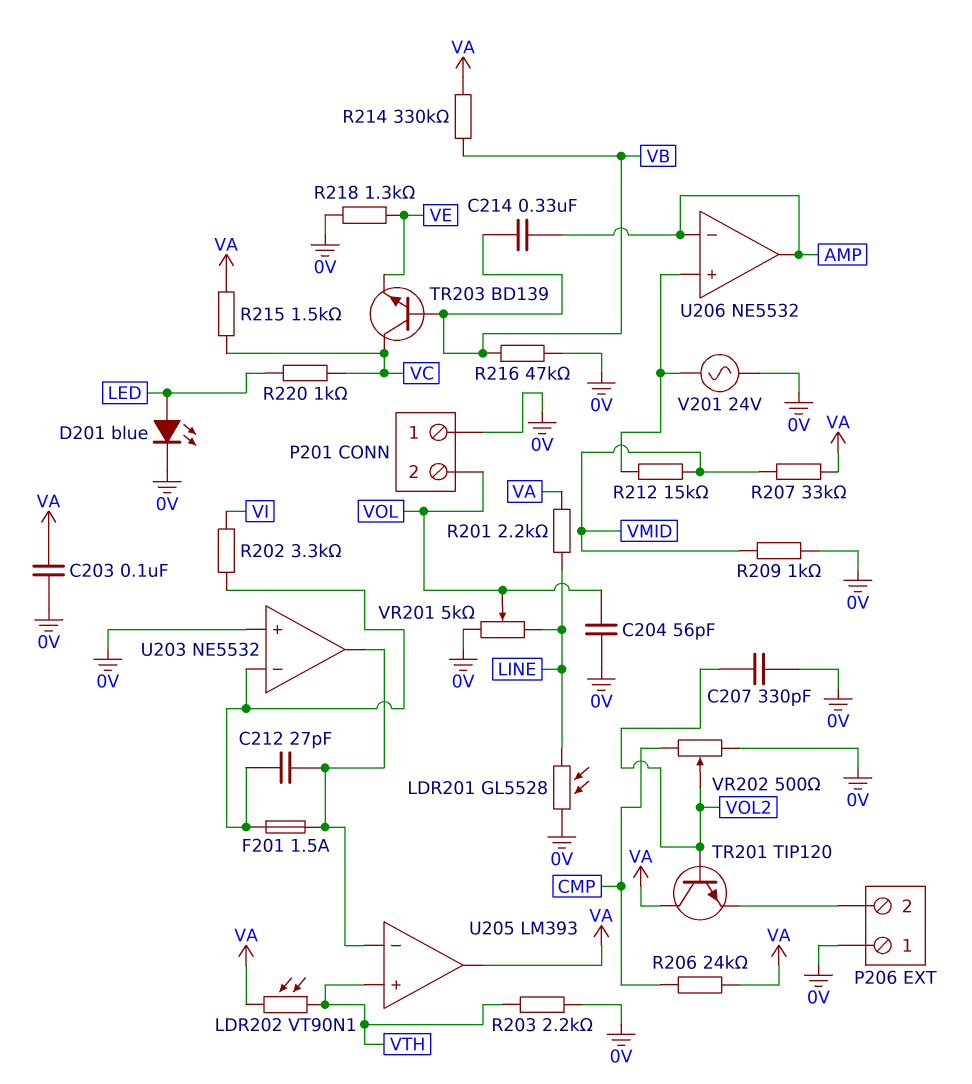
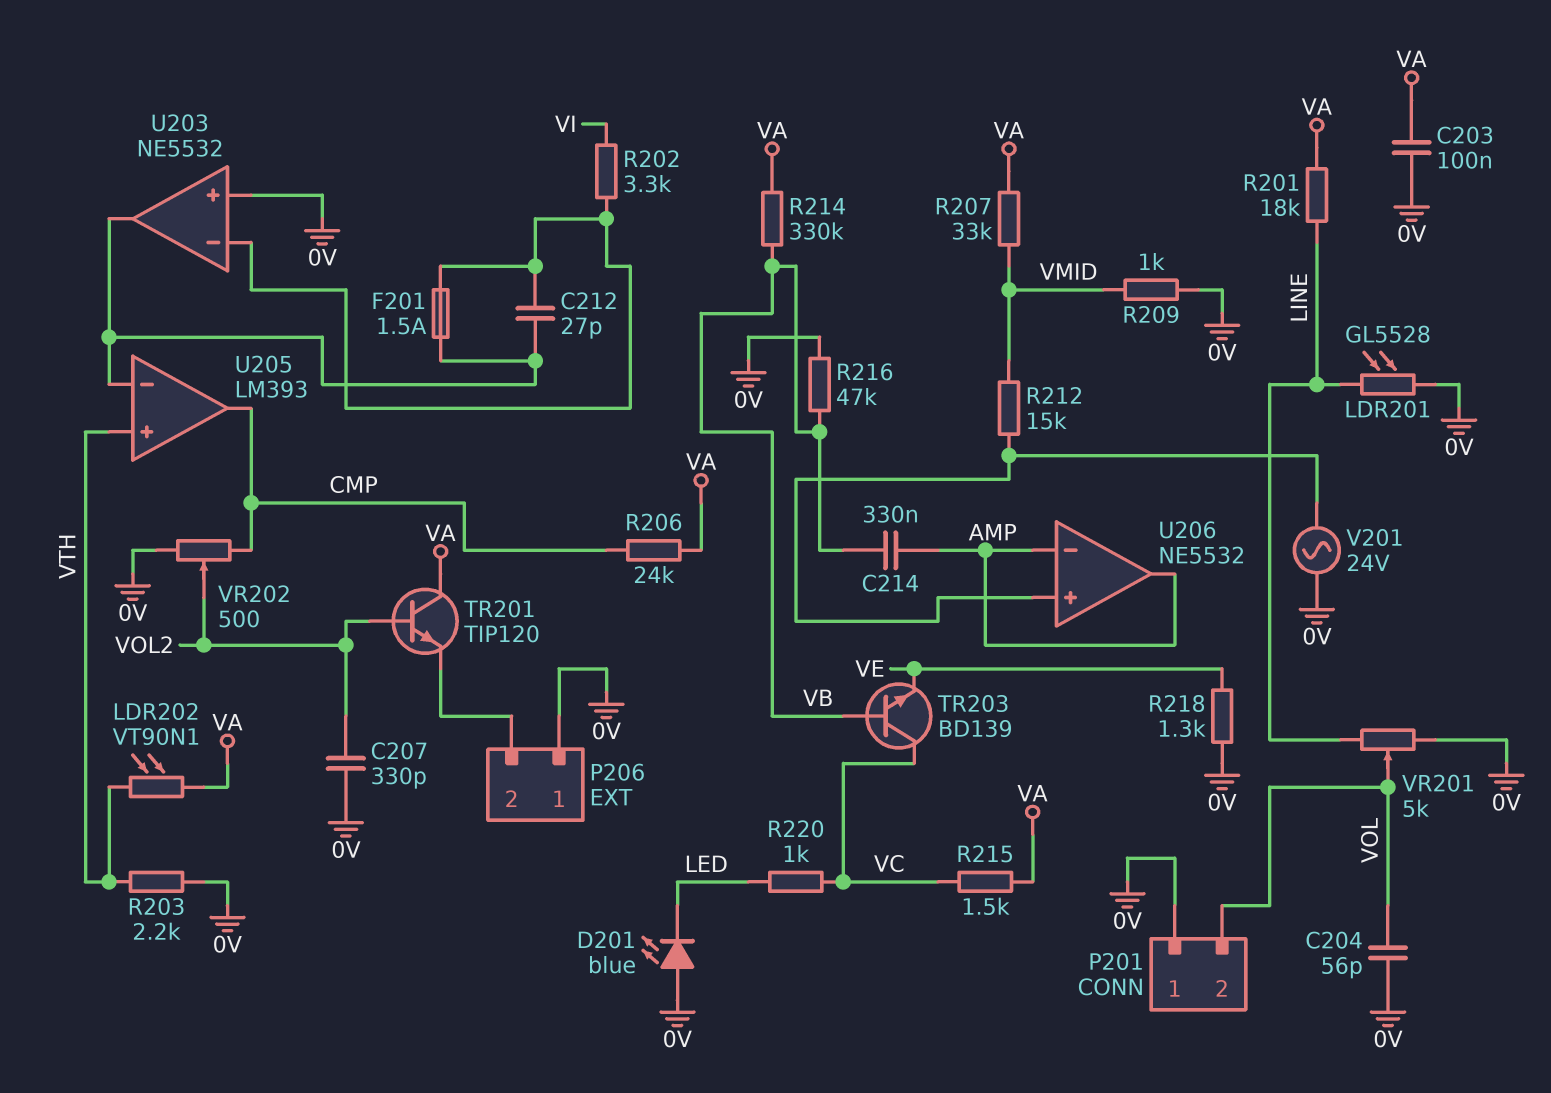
D201: LED blue (A LED, K 0V) -> LED blue (A 0V, K LED)
R201: 2.2k (LINE, VA) -> 18k (LINE, VA)
U205 pin out: VA -> CMP

